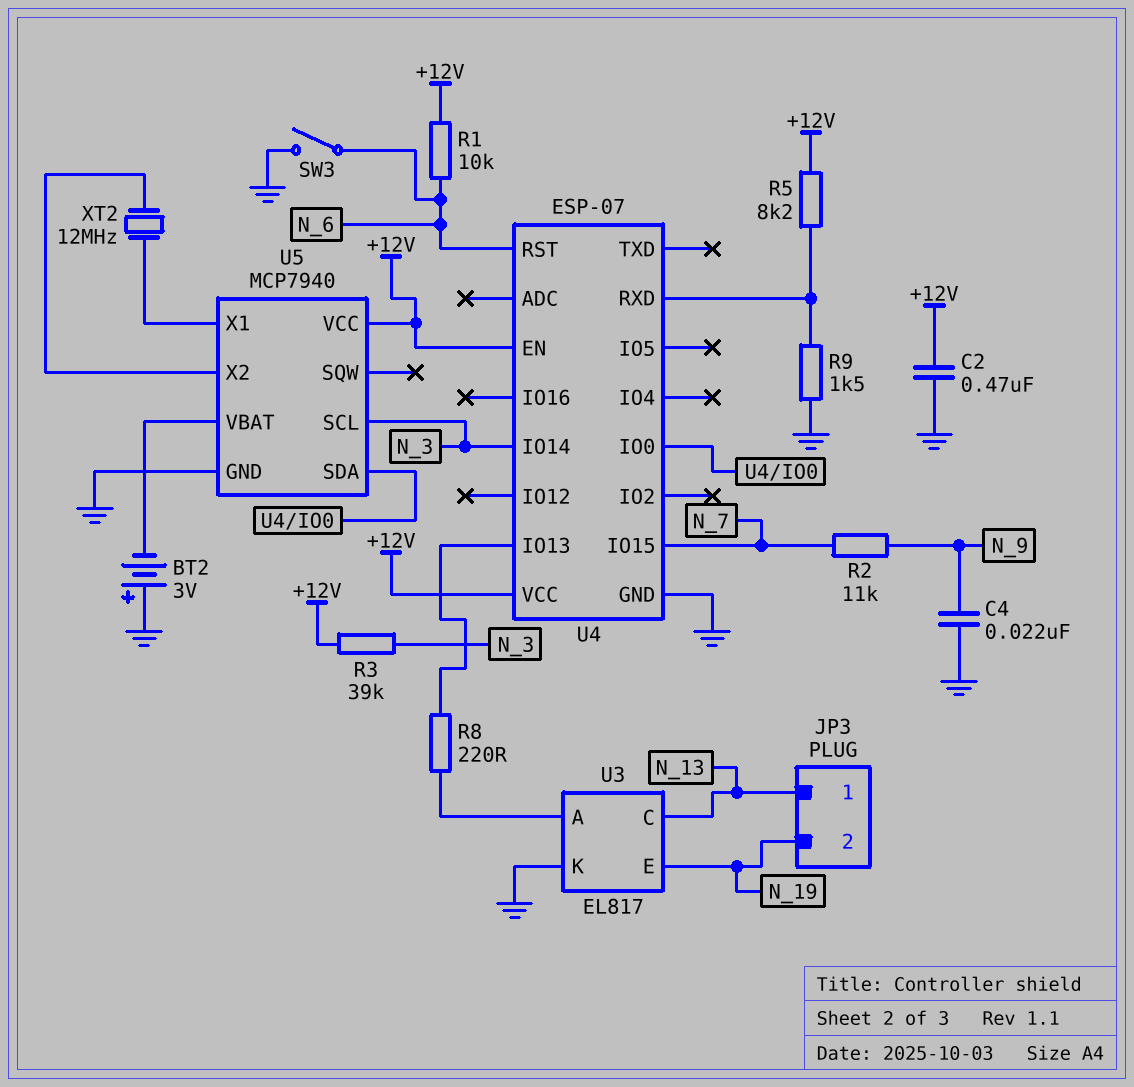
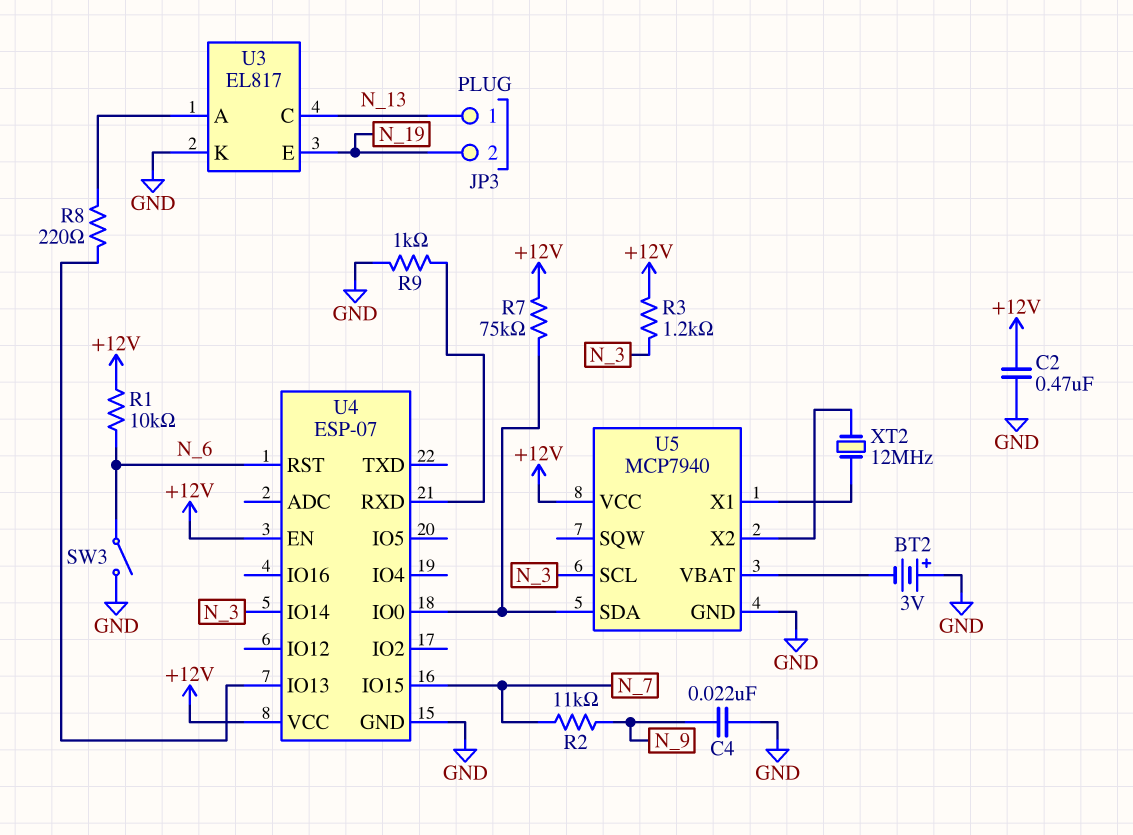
R3: 39k (+12V, N_3) -> 1.2k (+12V, N_3)
R5: 8.2k (+12V, U4/RXD) -> none
R7: none -> 75k (+12V, U4/IO0)
R9: 1.5k (GND, U4/RXD) -> 1k (GND, U4/RXD)

